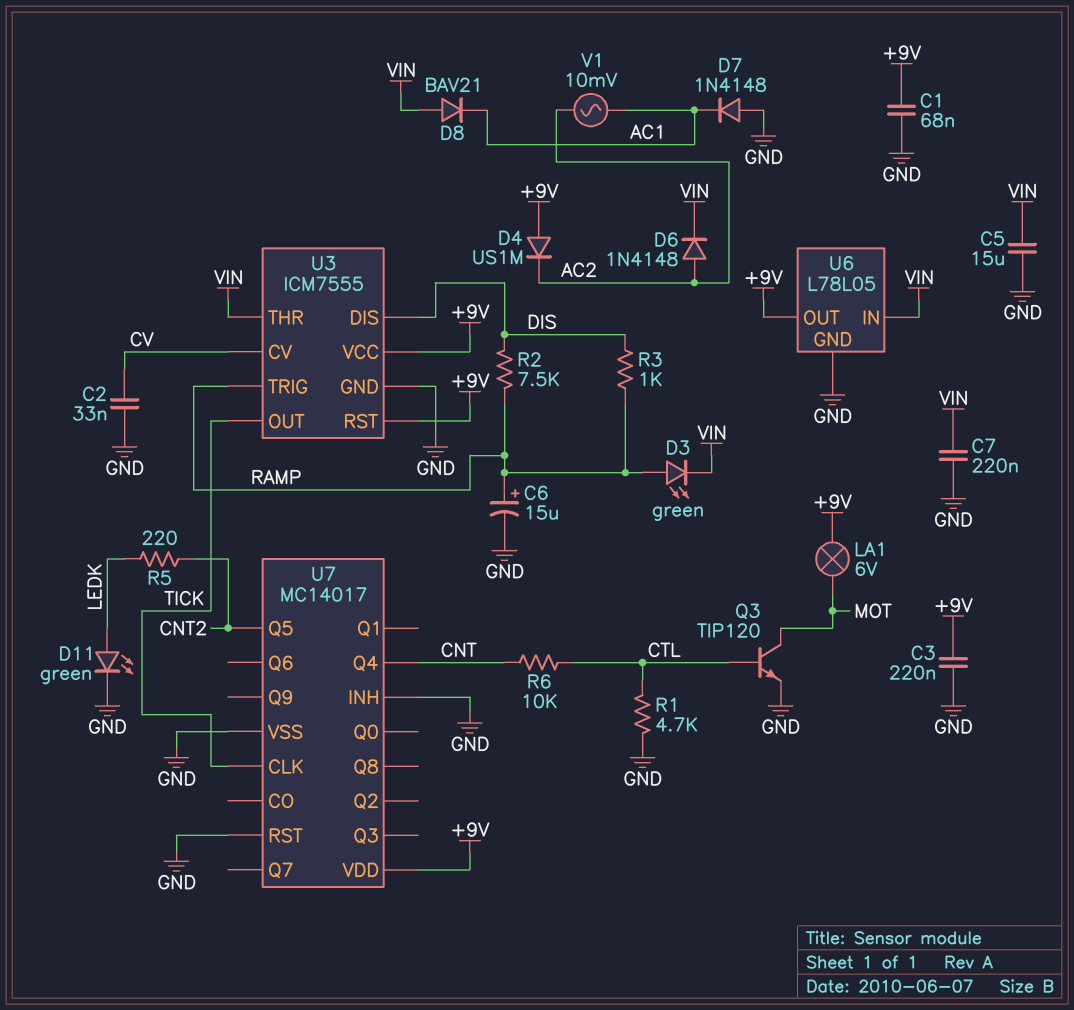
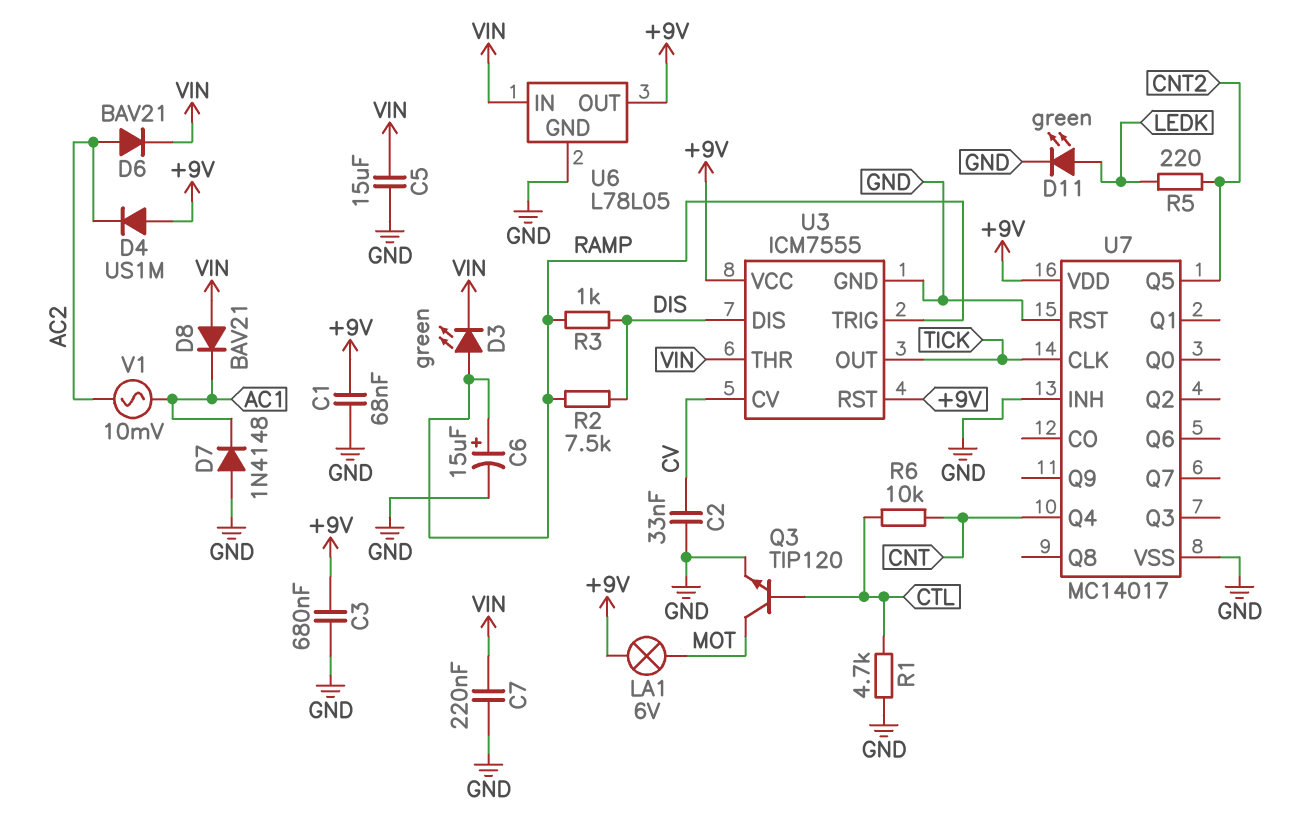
C3: 220nF (+9V, GND) -> 680nF (+9V, GND)
D6: diode 1N4148 (A AC2, K VIN) -> diode BAV21 (A AC2, K VIN)

